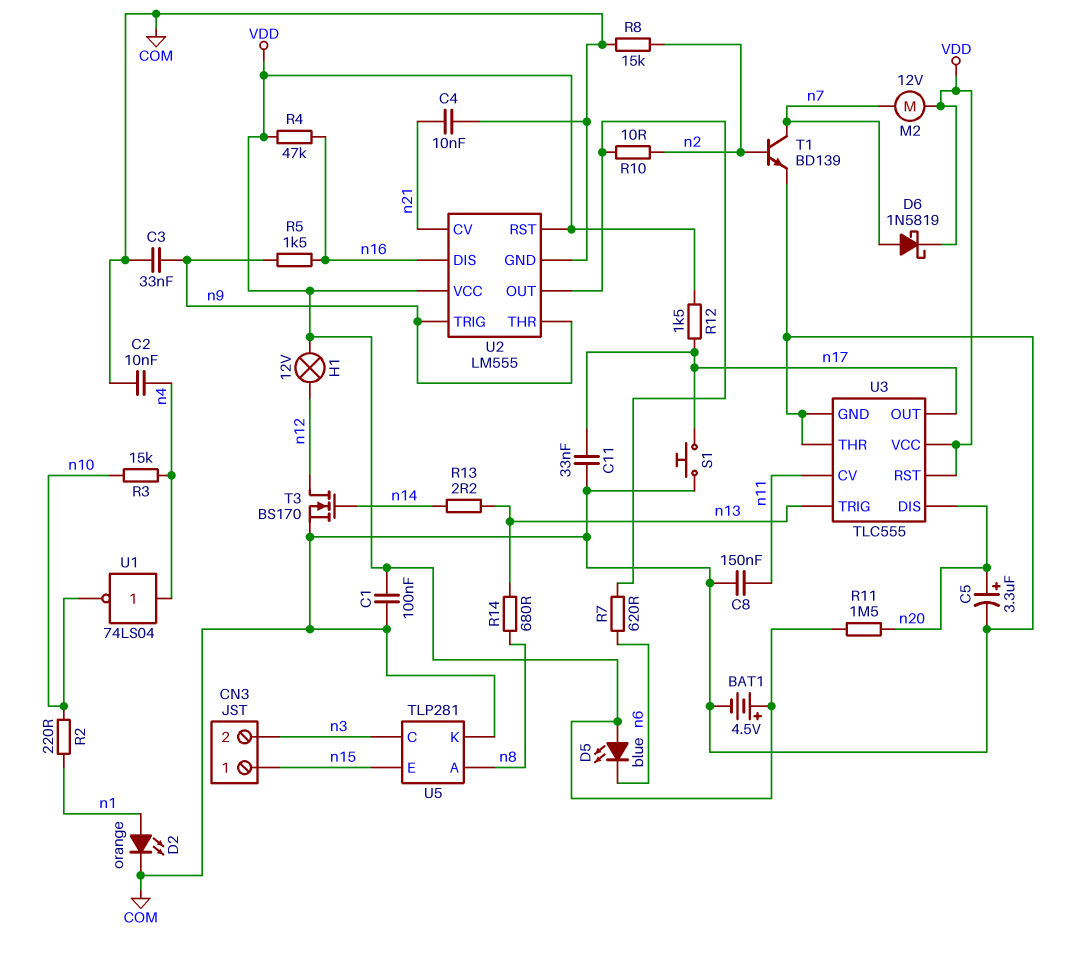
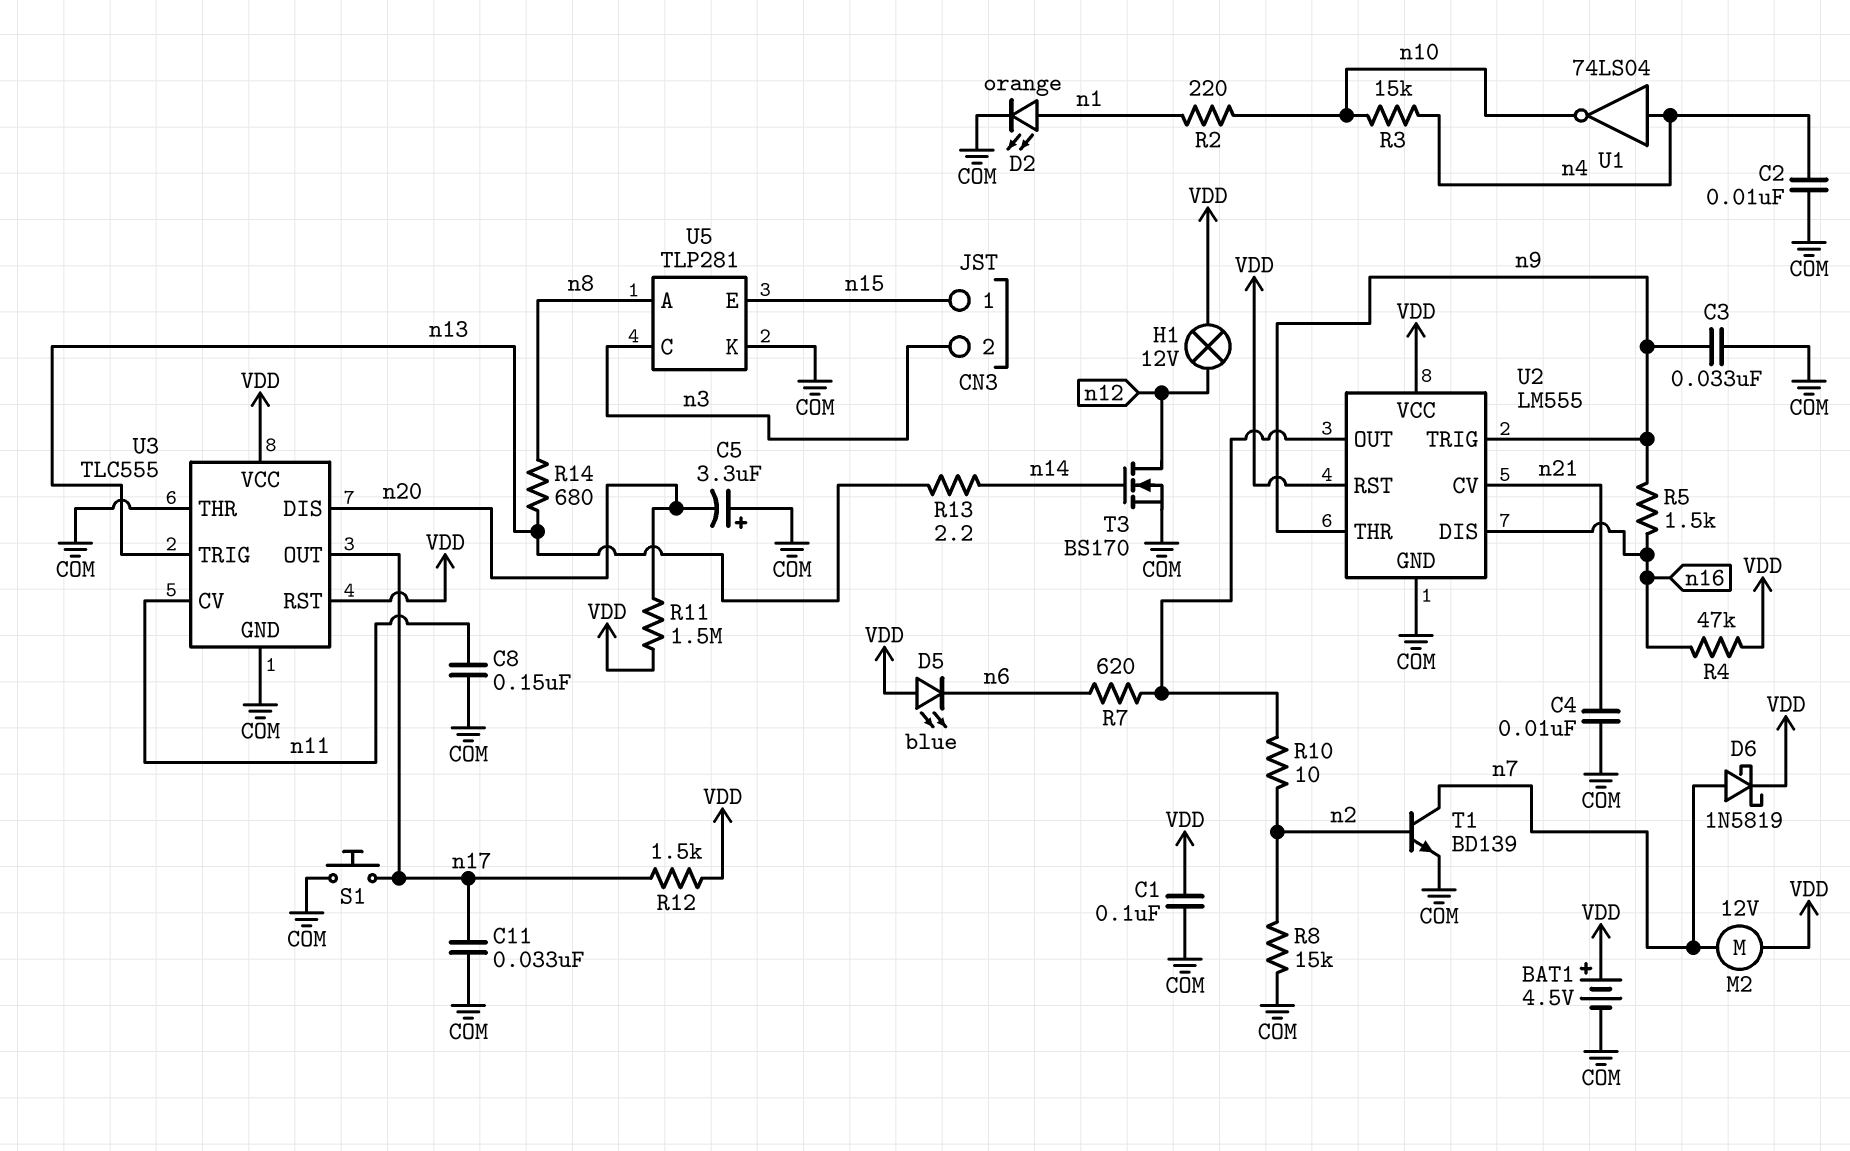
C5: 3.3uF (plus n20, minus COM) -> 3.3uF (plus COM, minus n20)

